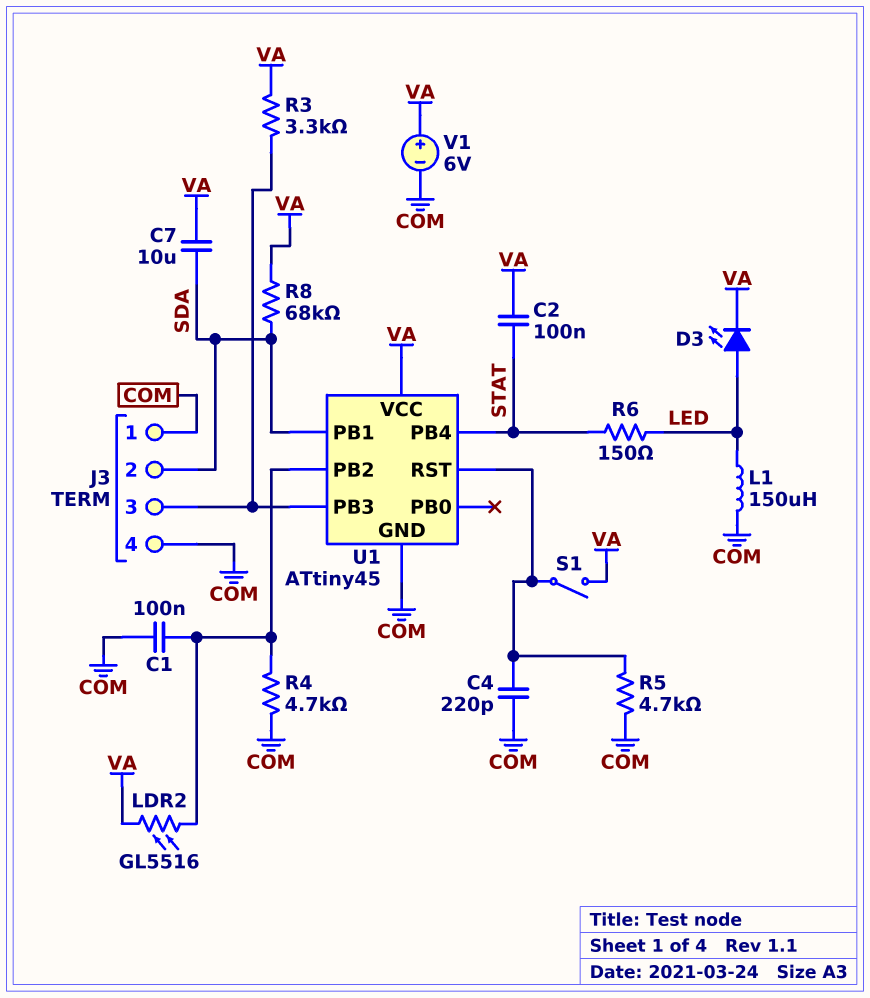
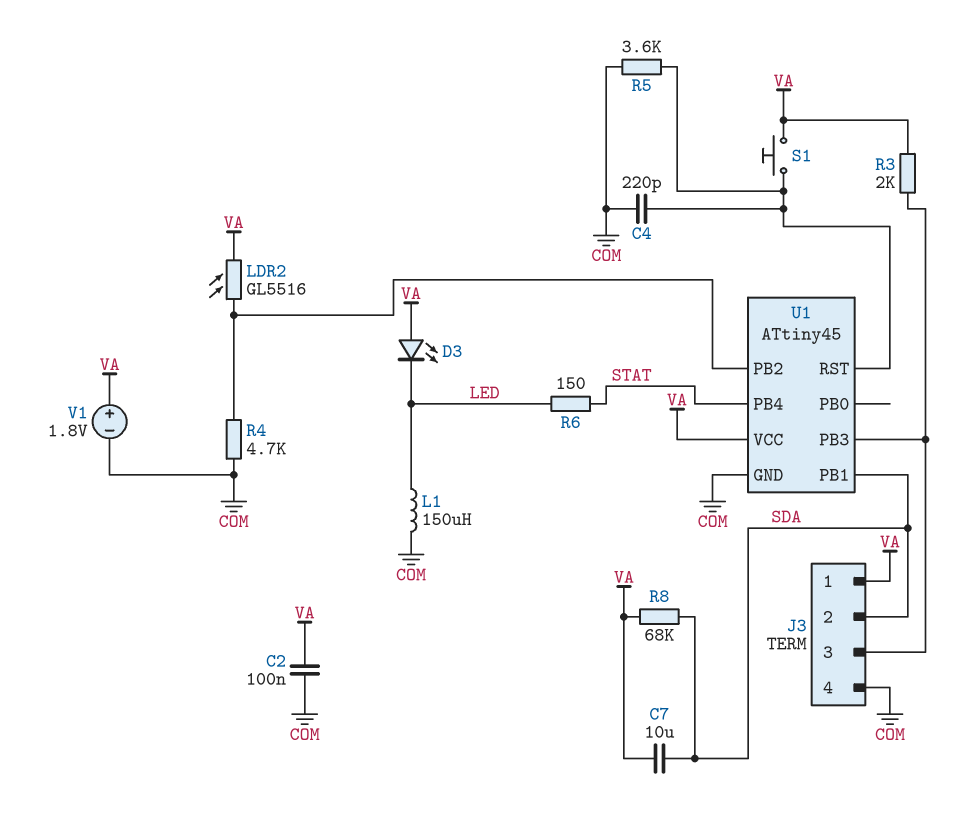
C1: 100nF (COM, U1/PB2) -> none
C2: 100nF (STAT, VA) -> 100nF (COM, VA)
D3: LED (A LED, K VA) -> LED (A VA, K LED)
J3 pin 1: COM -> VA
R3: 3.3k (J3/3, VA) -> 2k (J3/3, VA)
R5: 4.7k (COM, U1/RST) -> 3.6k (COM, U1/RST)
S1: switch (U1/RST, VA) -> button (U1/RST, VA)
V1: 6V (plus VA, minus COM) -> 1.8V (plus VA, minus COM)

